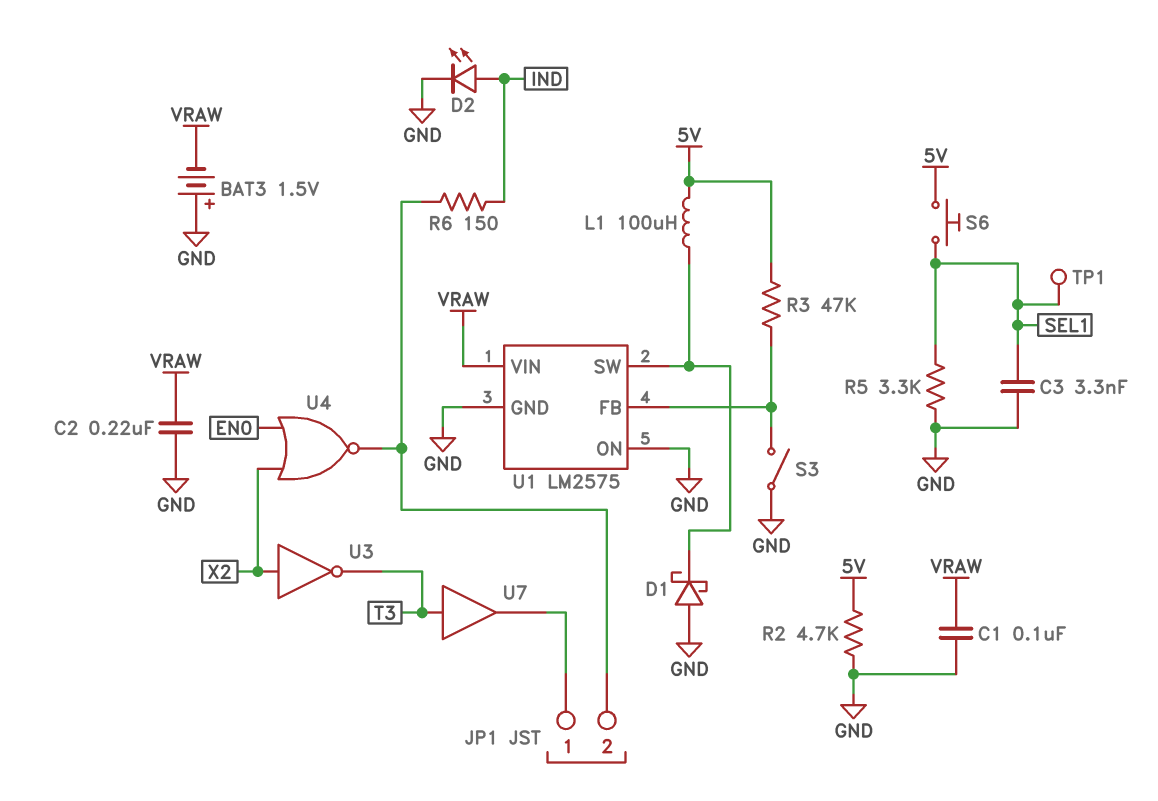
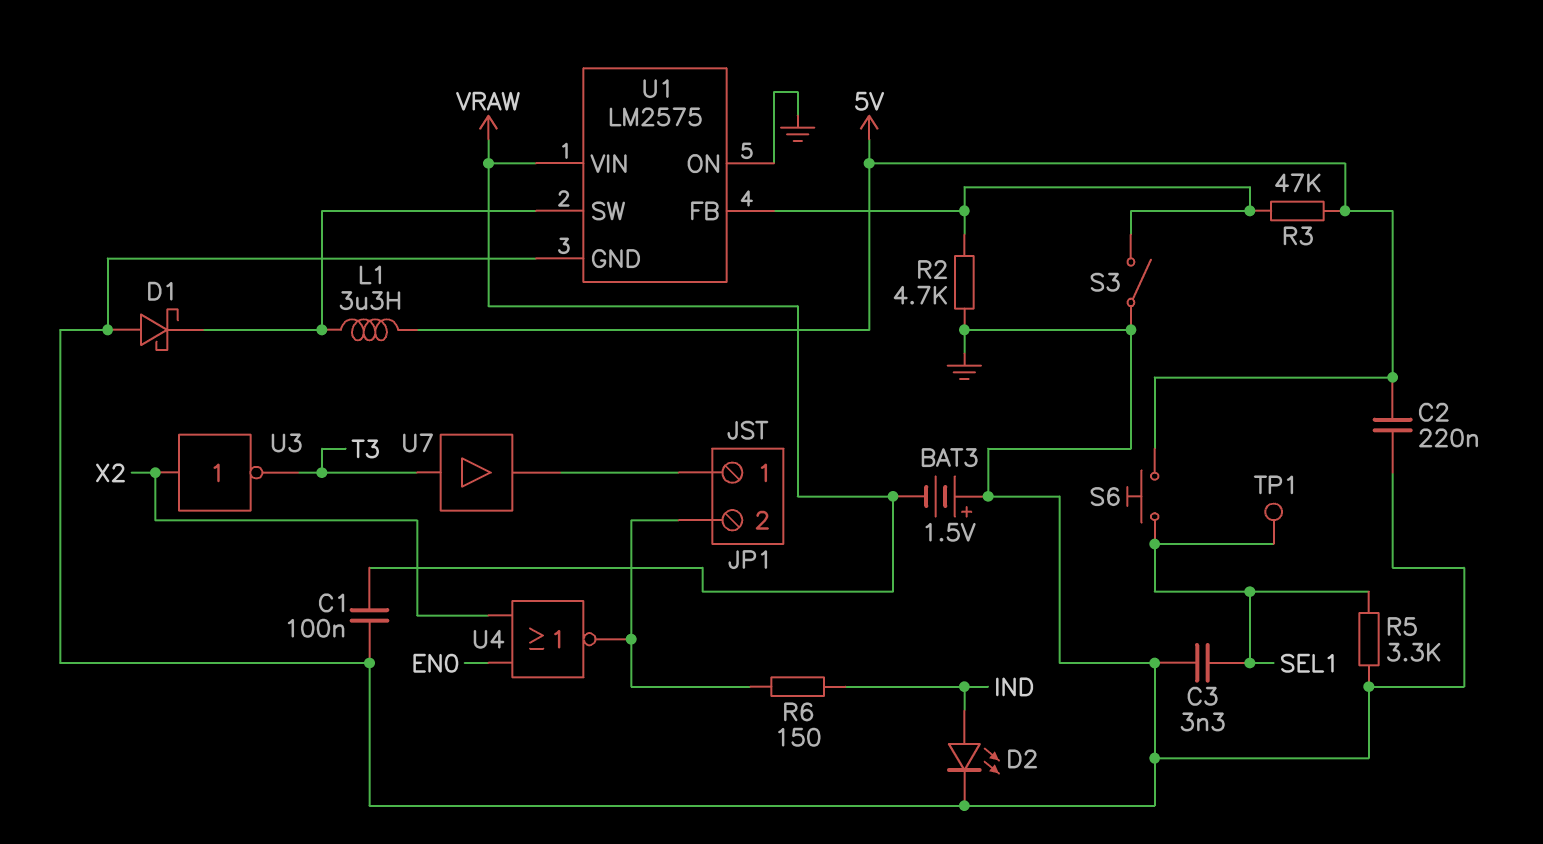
C2: 220nF (GND, VRAW) -> 220nF (5V, GND)
L1: 100uH (5V, U1/SW) -> 3.3uH (5V, U1/SW)
R2: 4.7k (5V, GND) -> 4.7k (GND, U1/FB)

